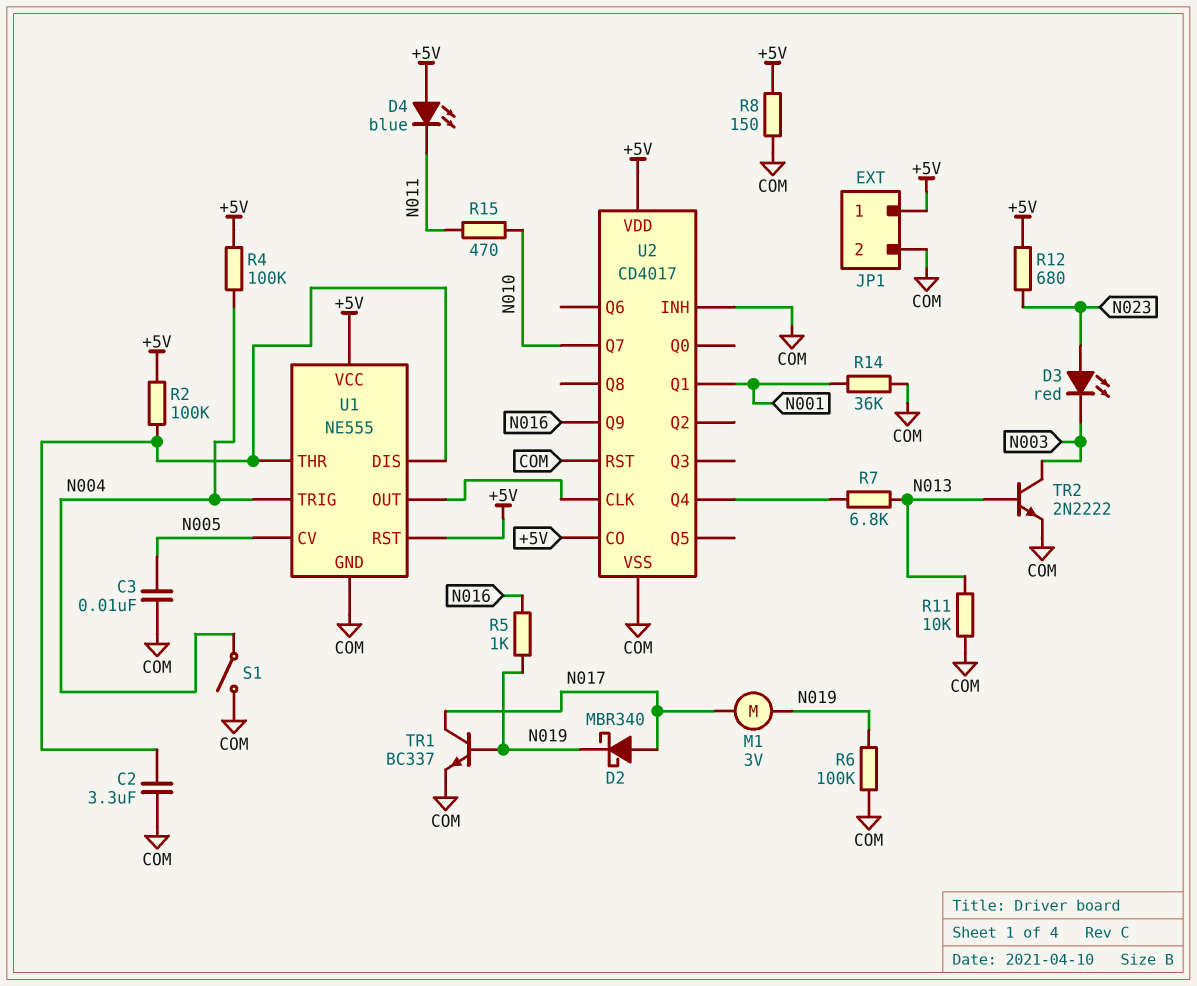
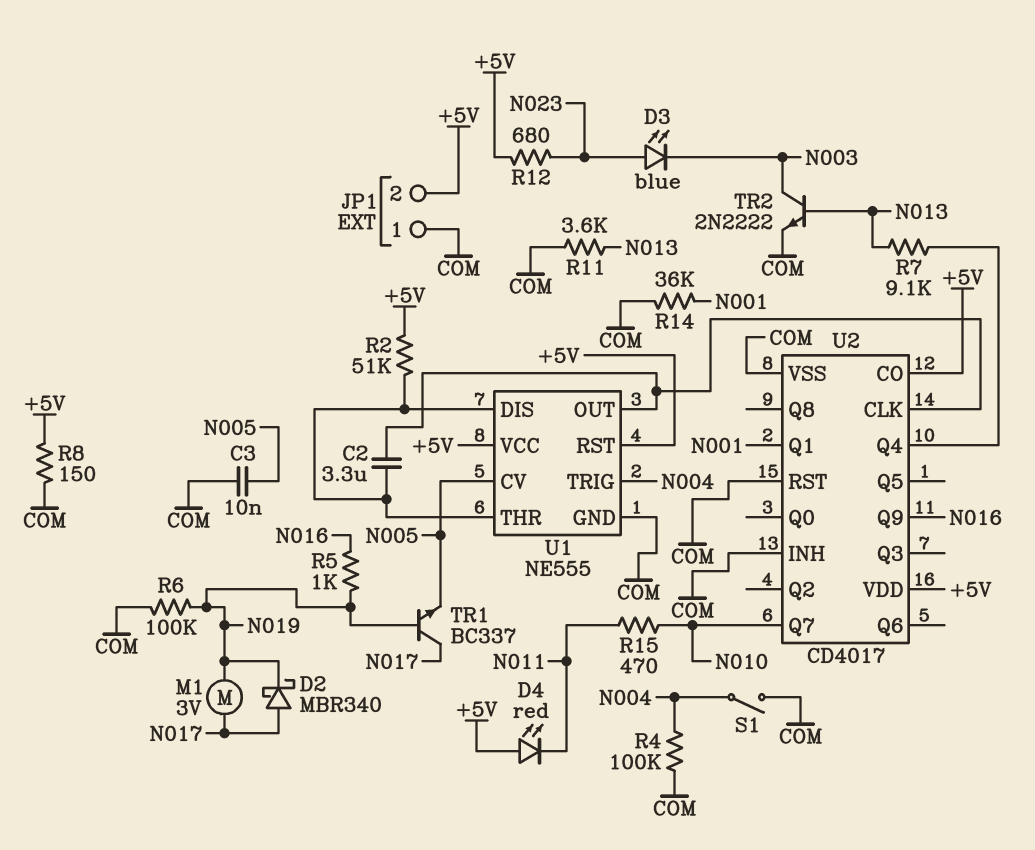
C2: 3.3uF (COM, U1/DIS) -> 3.3uF (U1/DIS, U1/OUT)
D3: LED red (A N023, K N003) -> LED blue (A N023, K N003)
D4: LED blue (A +5V, K N011) -> LED red (A +5V, K N011)
JP1 pin 1: +5V -> COM
JP1 pin 2: COM -> +5V
R2: 100k (+5V, U1/DIS) -> 51k (+5V, U1/DIS)
R4: 100k (+5V, N004) -> 100k (COM, N004)
R7: 6.8k (N013, U2/Q4) -> 9.1k (N013, U2/Q4)
R11: 10k (COM, N013) -> 3.6k (COM, N013)
TR1: NPN BC337 (B N019, C N017, E COM) -> NPN BC337 (B N019, C N017, E N005)

